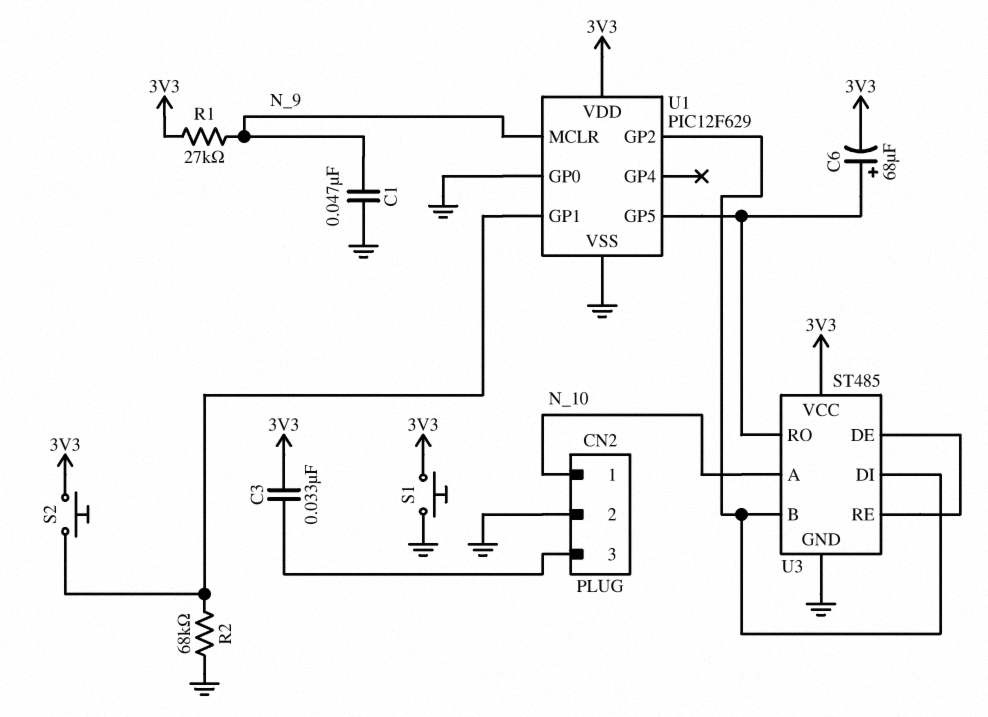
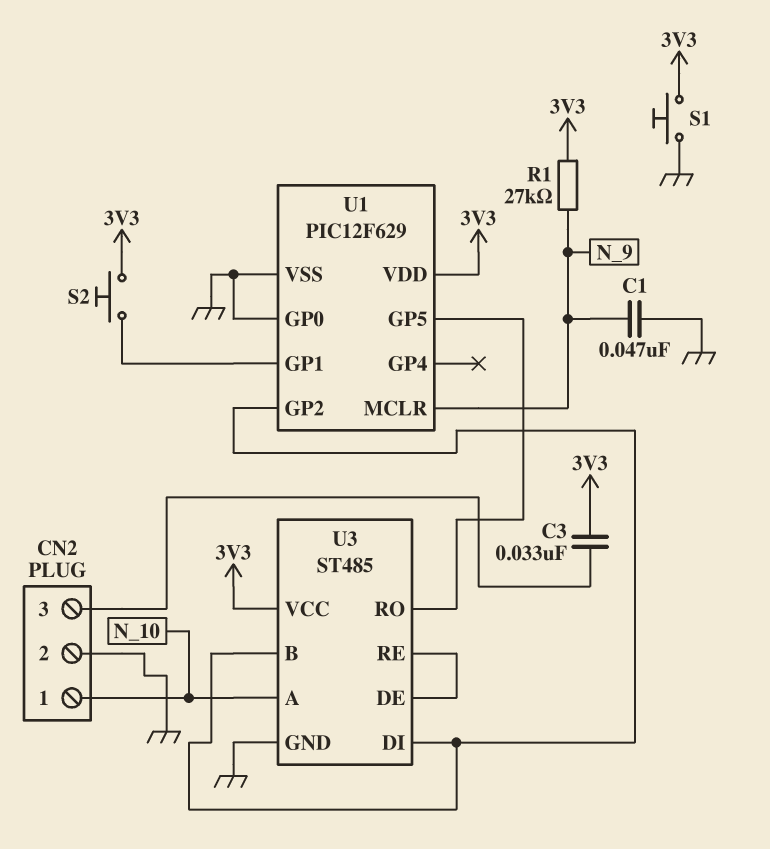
C6: 68uF (plus U1/GP5, minus 3V3) -> none
R2: 68k (GND, U1/GP1) -> none

